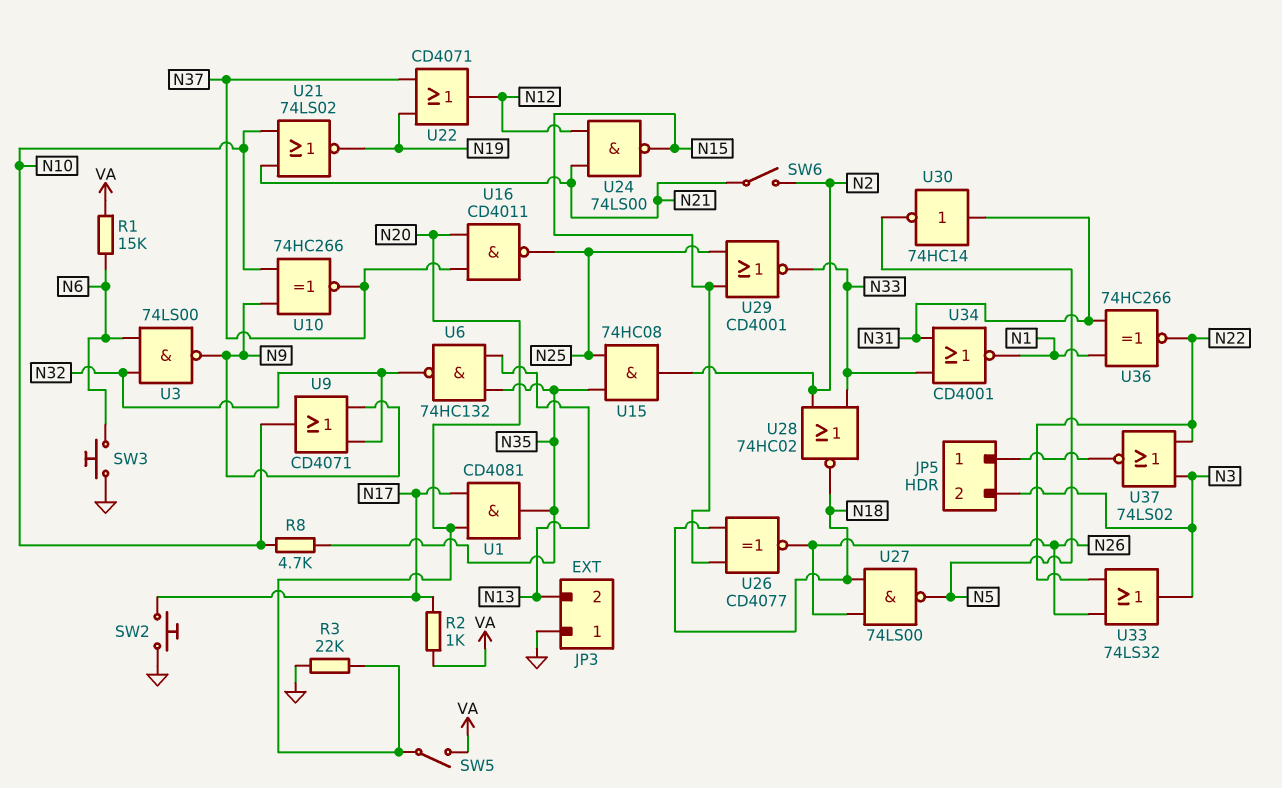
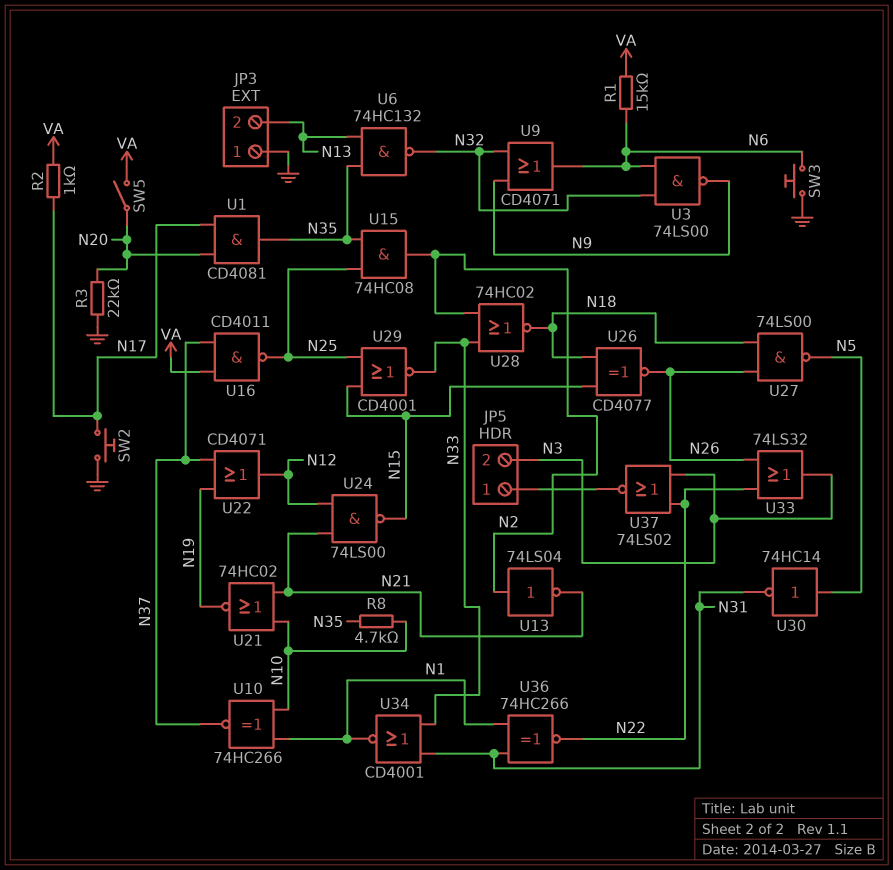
SW6: switch (N2, N21) -> none
U9: OR CD4071 (in N9, in N32, out N10) -> OR CD4071 (in N9, in N32, out N6)
U10: XNOR 74HC266 (in N9, in N10, out N37) -> XNOR 74HC266 (in N1, in N10, out N37)
U13: none -> NOT 74LS04 (in N2, out N21)
U16: NAND CD4011 (in N20, in N37, out N25) -> NAND CD4011 (in N37, in VA, out N25)
U21: NOR 74LS02 (in N10, in N21, out N19) -> NOR 74HC02 (in N10, in N21, out N19)
U30: NOT 74HC14 (in N31, out N5) -> NOT 74HC14 (in N5, out N31)

